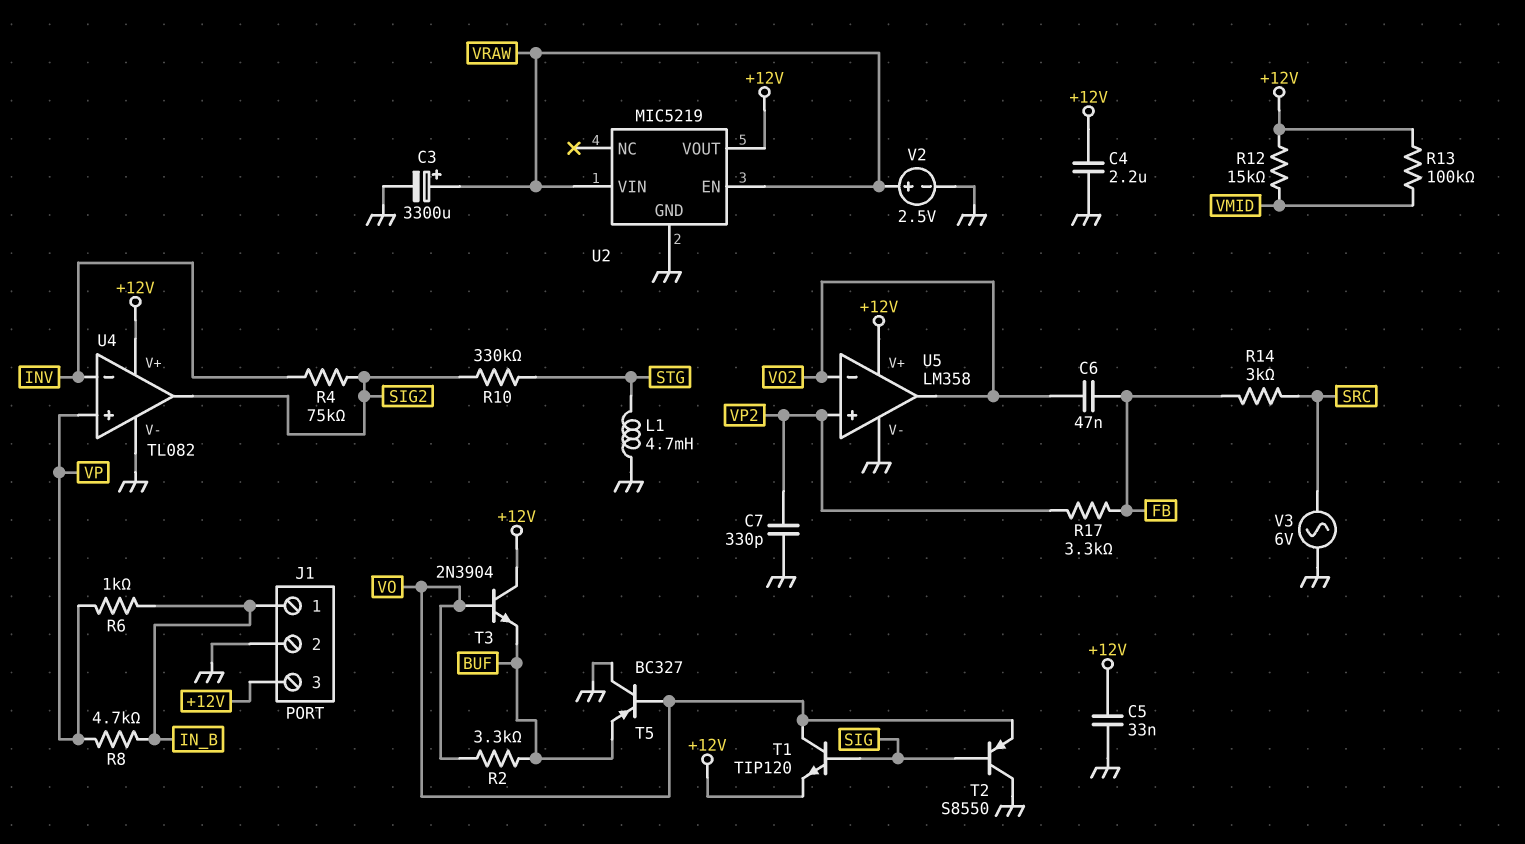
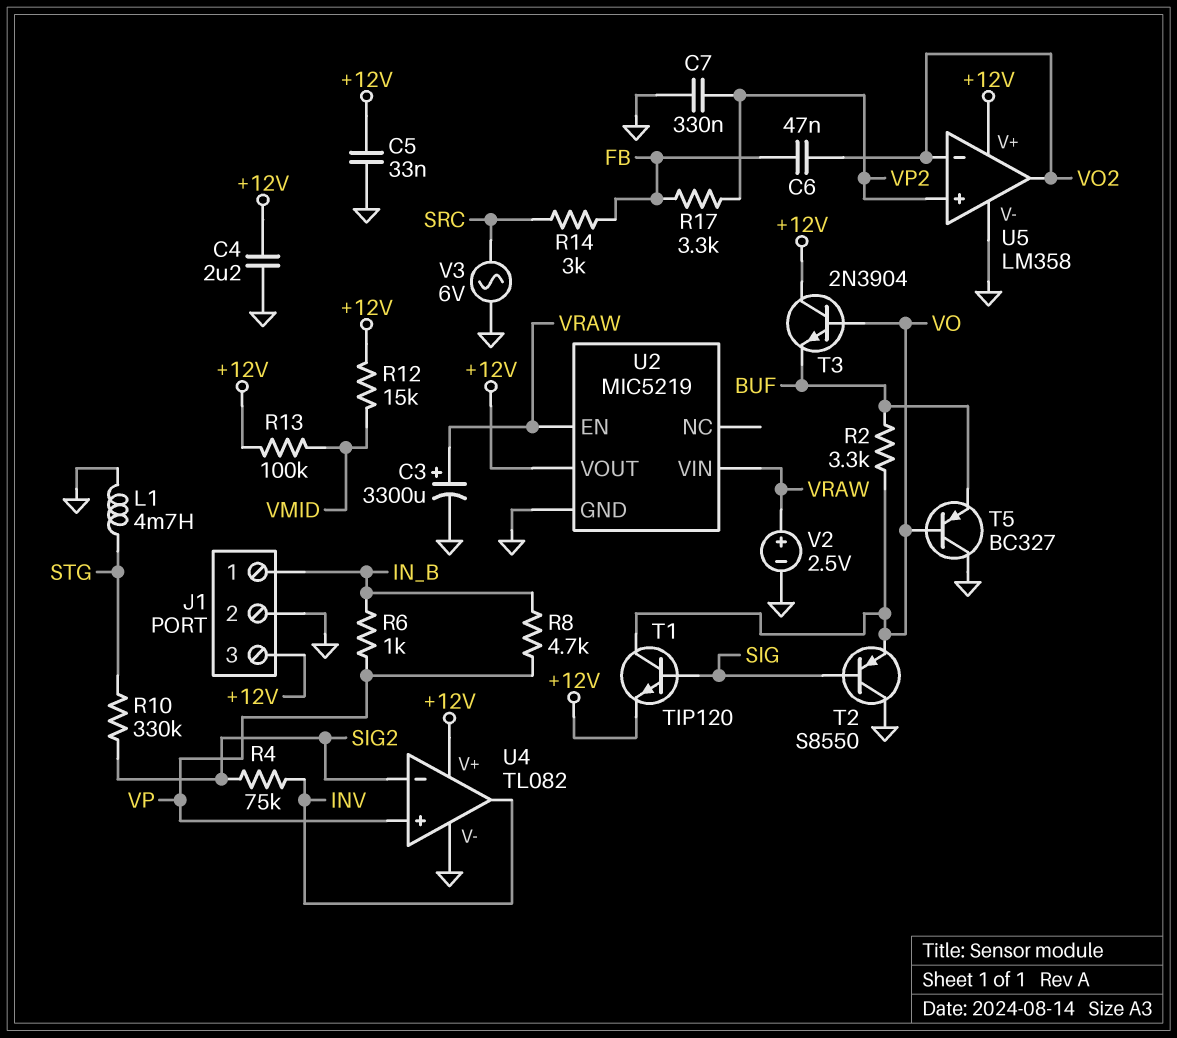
C7: 330pF (GND, VP2) -> 330nF (GND, VP2)
U4 pin in-: INV -> SIG2
U4 pin out: SIG2 -> INV

